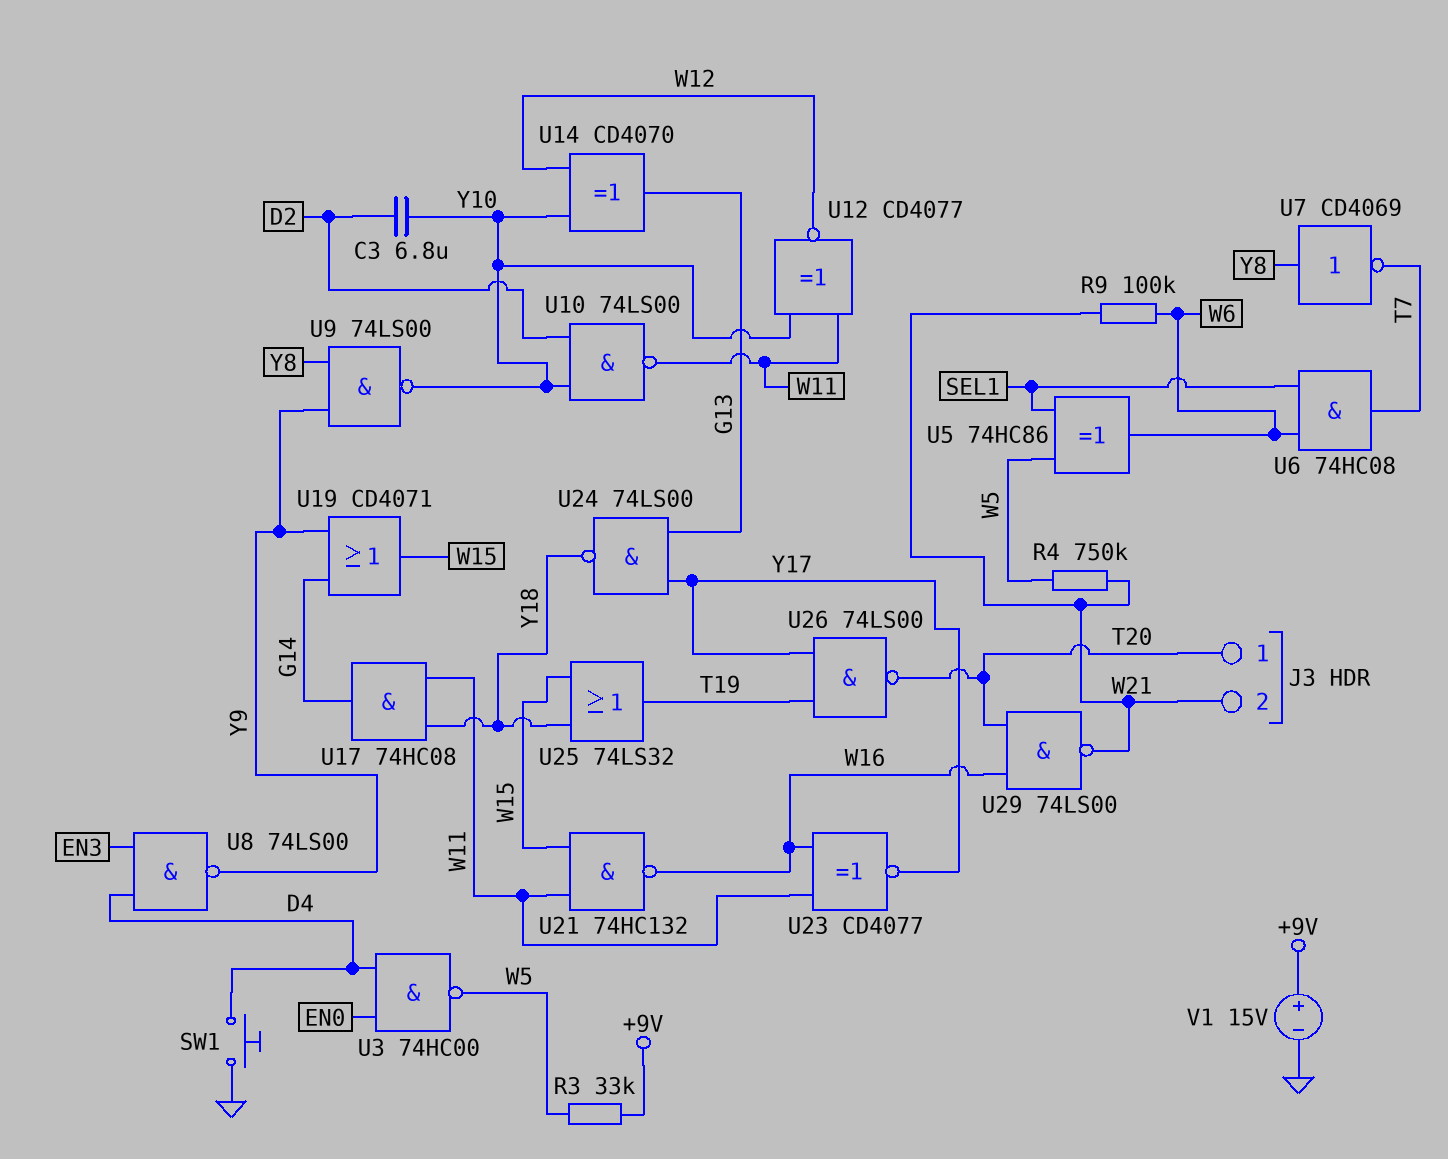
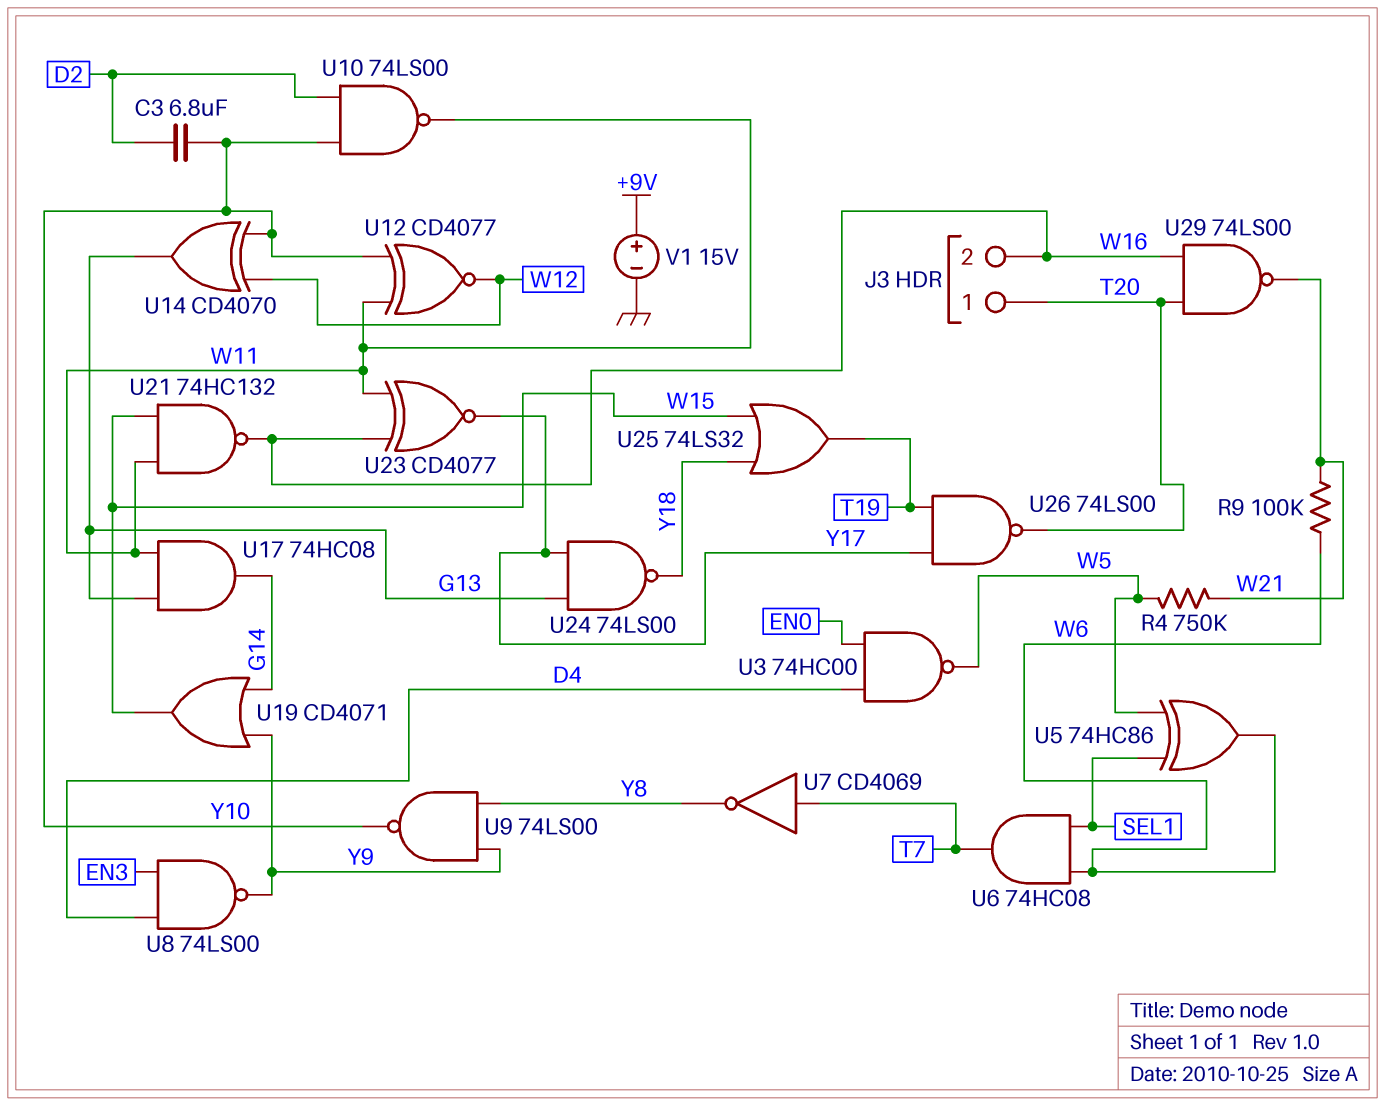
J3 pin 2: W21 -> W16
R3: 33k (+9V, W5) -> none
SW1: button (D4, GND) -> none
U7: NOT CD4069 (in Y8, out T7) -> NOT CD4069 (in T7, out Y8)
U17: AND 74HC08 (in W11, in Y18, out G14) -> AND 74HC08 (in G13, in W11, out G14)

